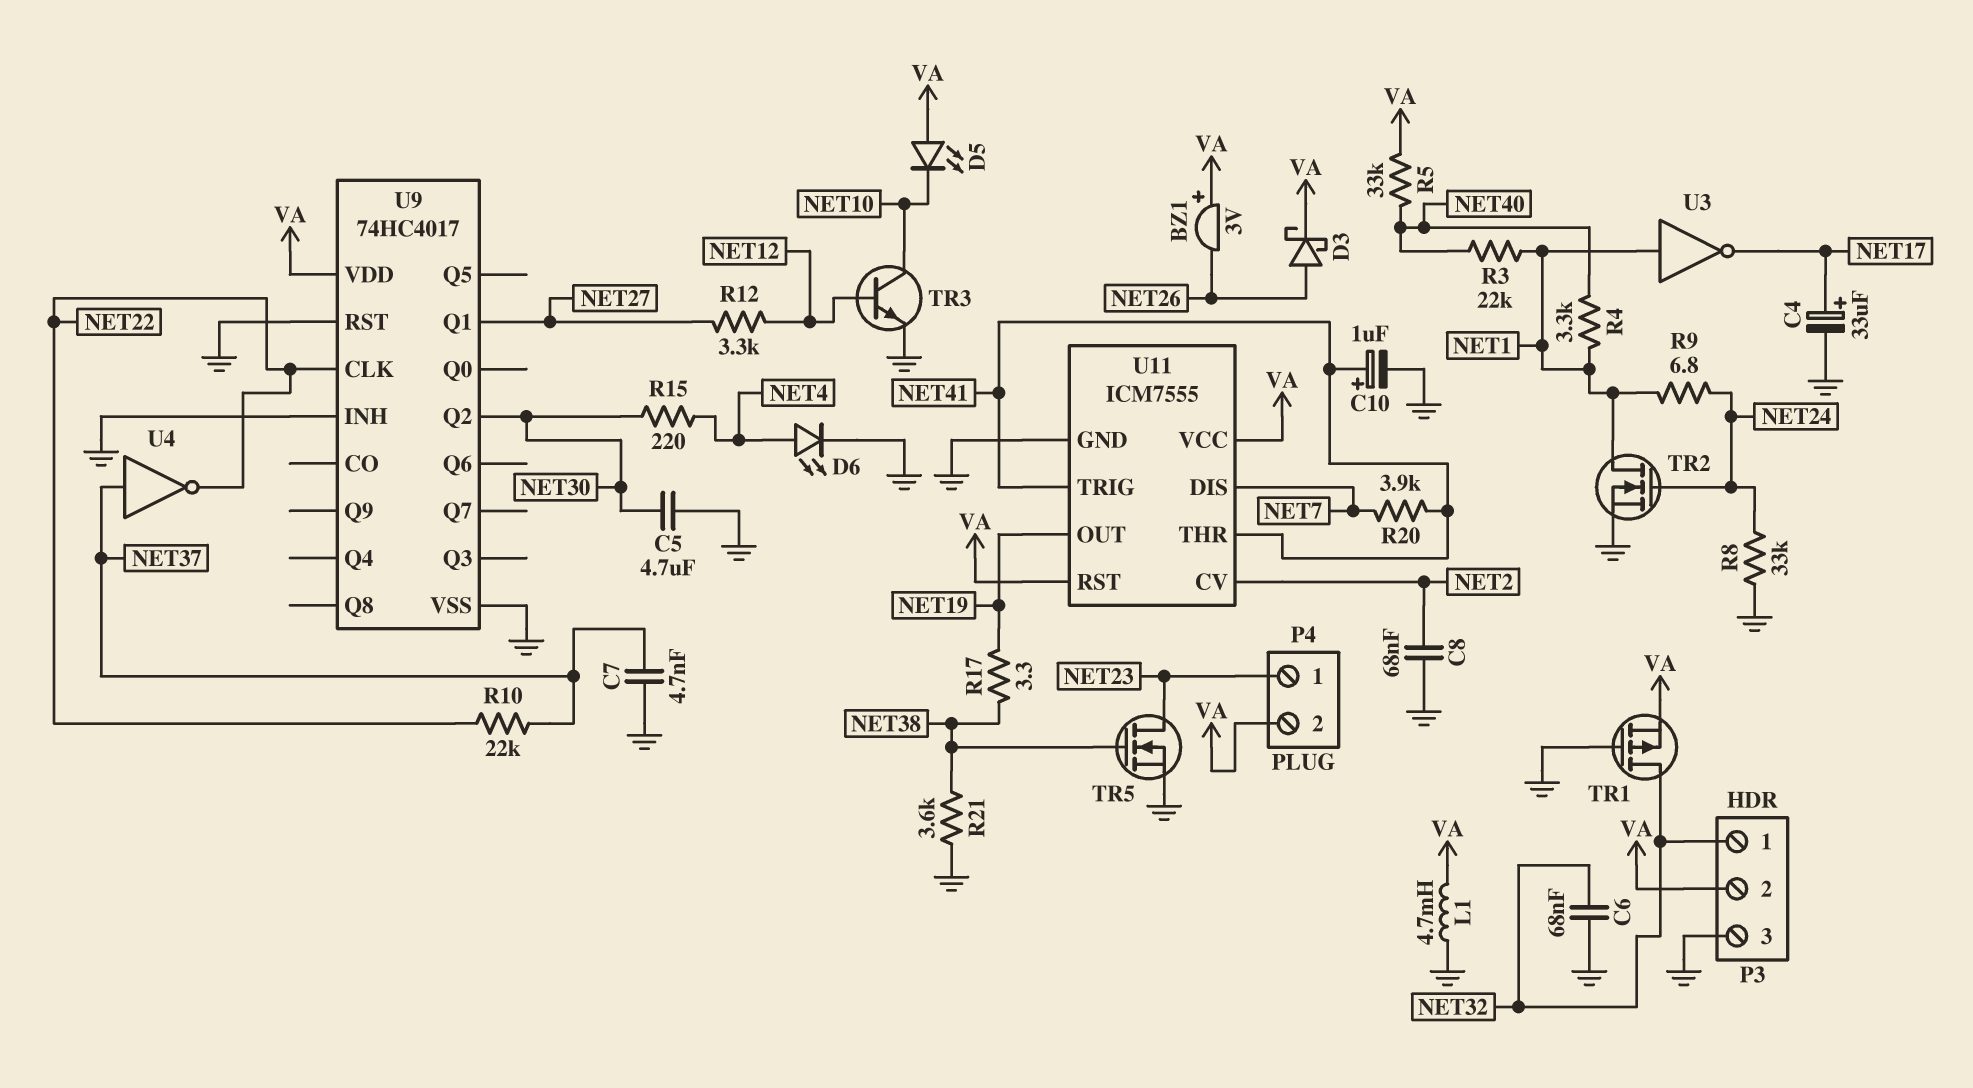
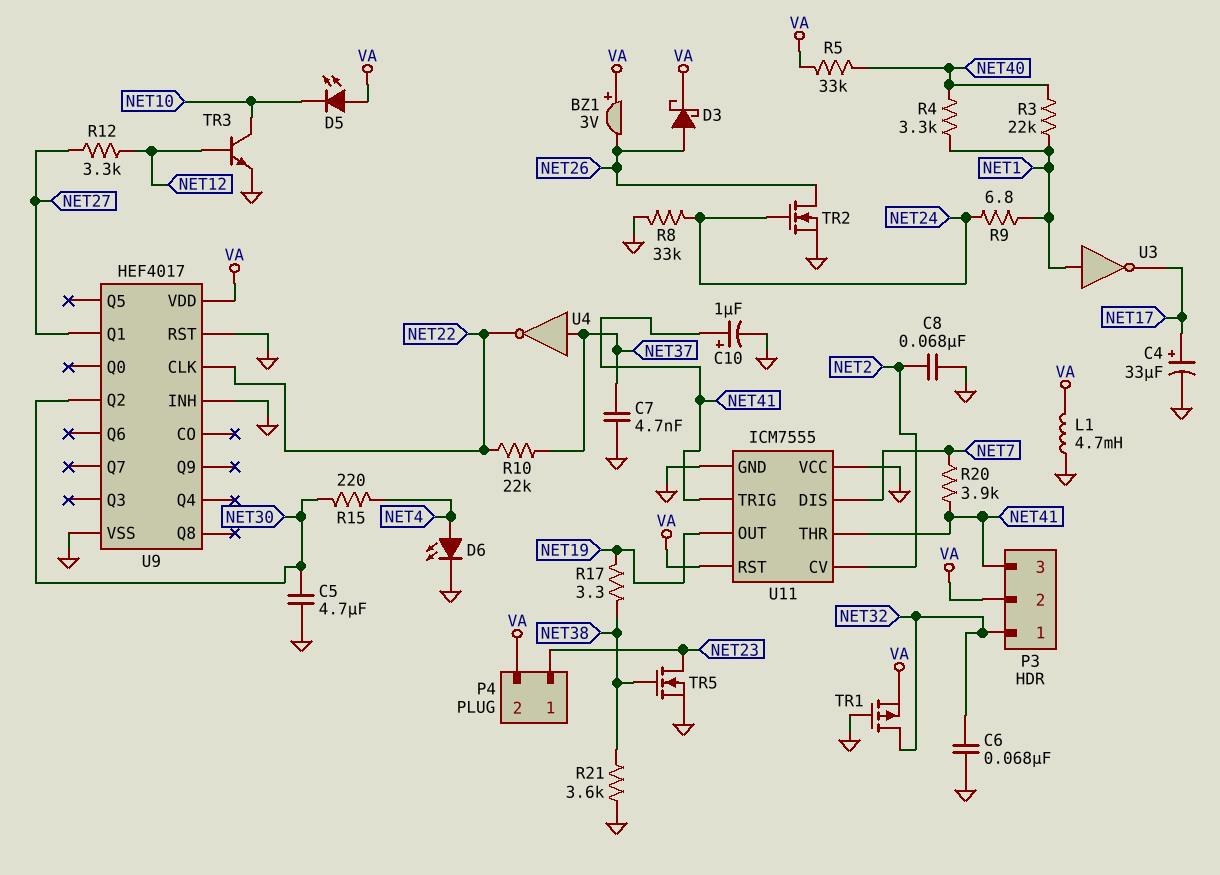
P3 pin 3: GND -> NET41
TR2: NMOS (G NET24, D NET1, S GND) -> NMOS (G NET24, D NET26, S GND)
U9: 74HC4017 -> HEF4017
U11 pin VCC: VA -> GND

